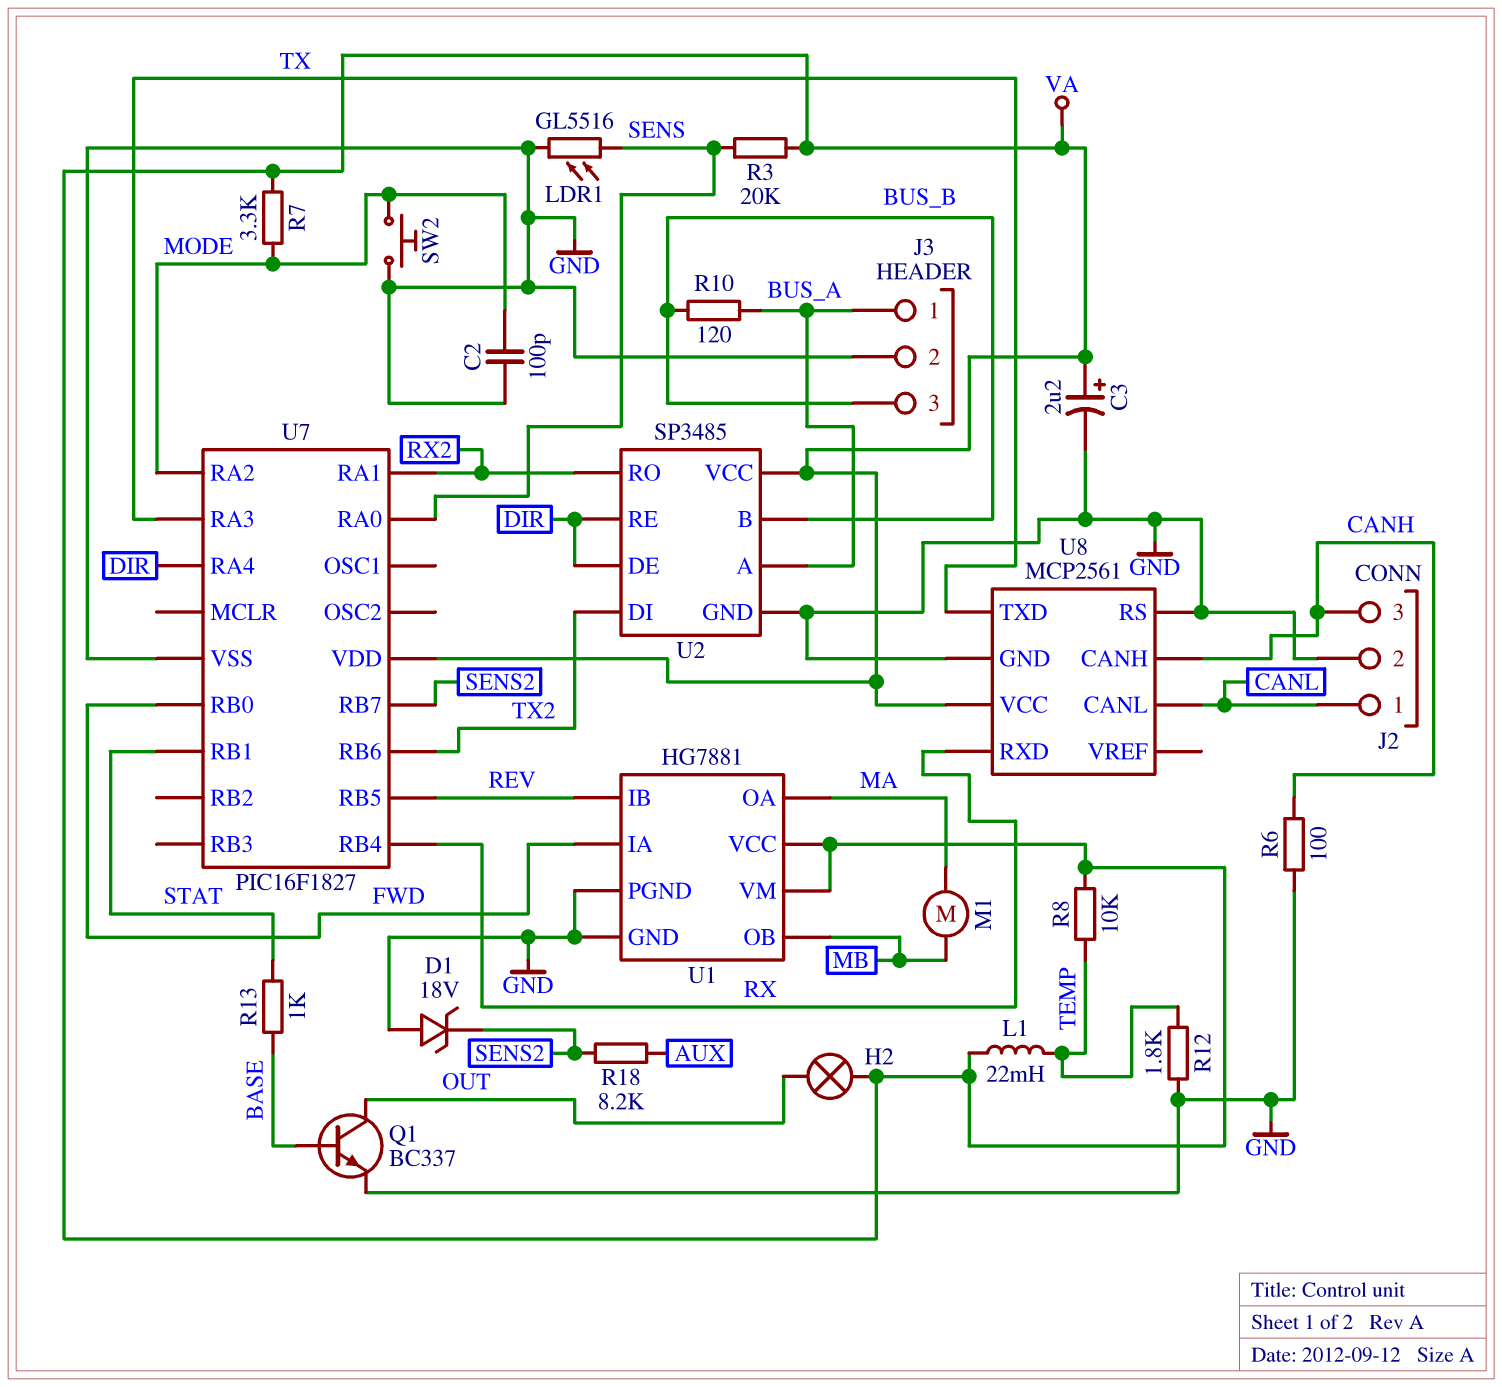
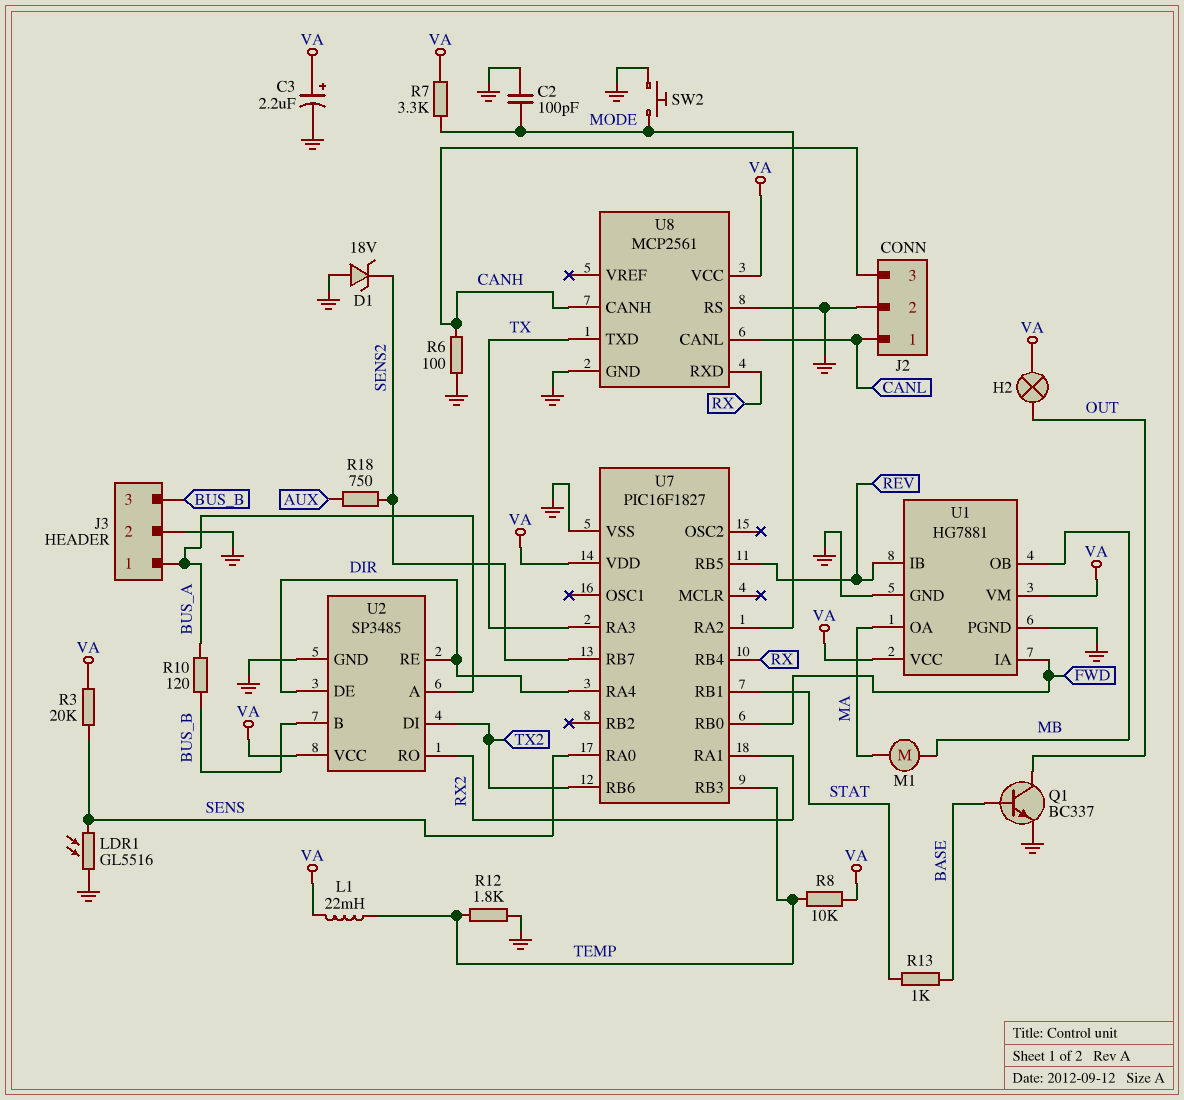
R18: 8.2k (AUX, SENS2) -> 750 (AUX, SENS2)
U7 pin RB3: none -> TEMP

